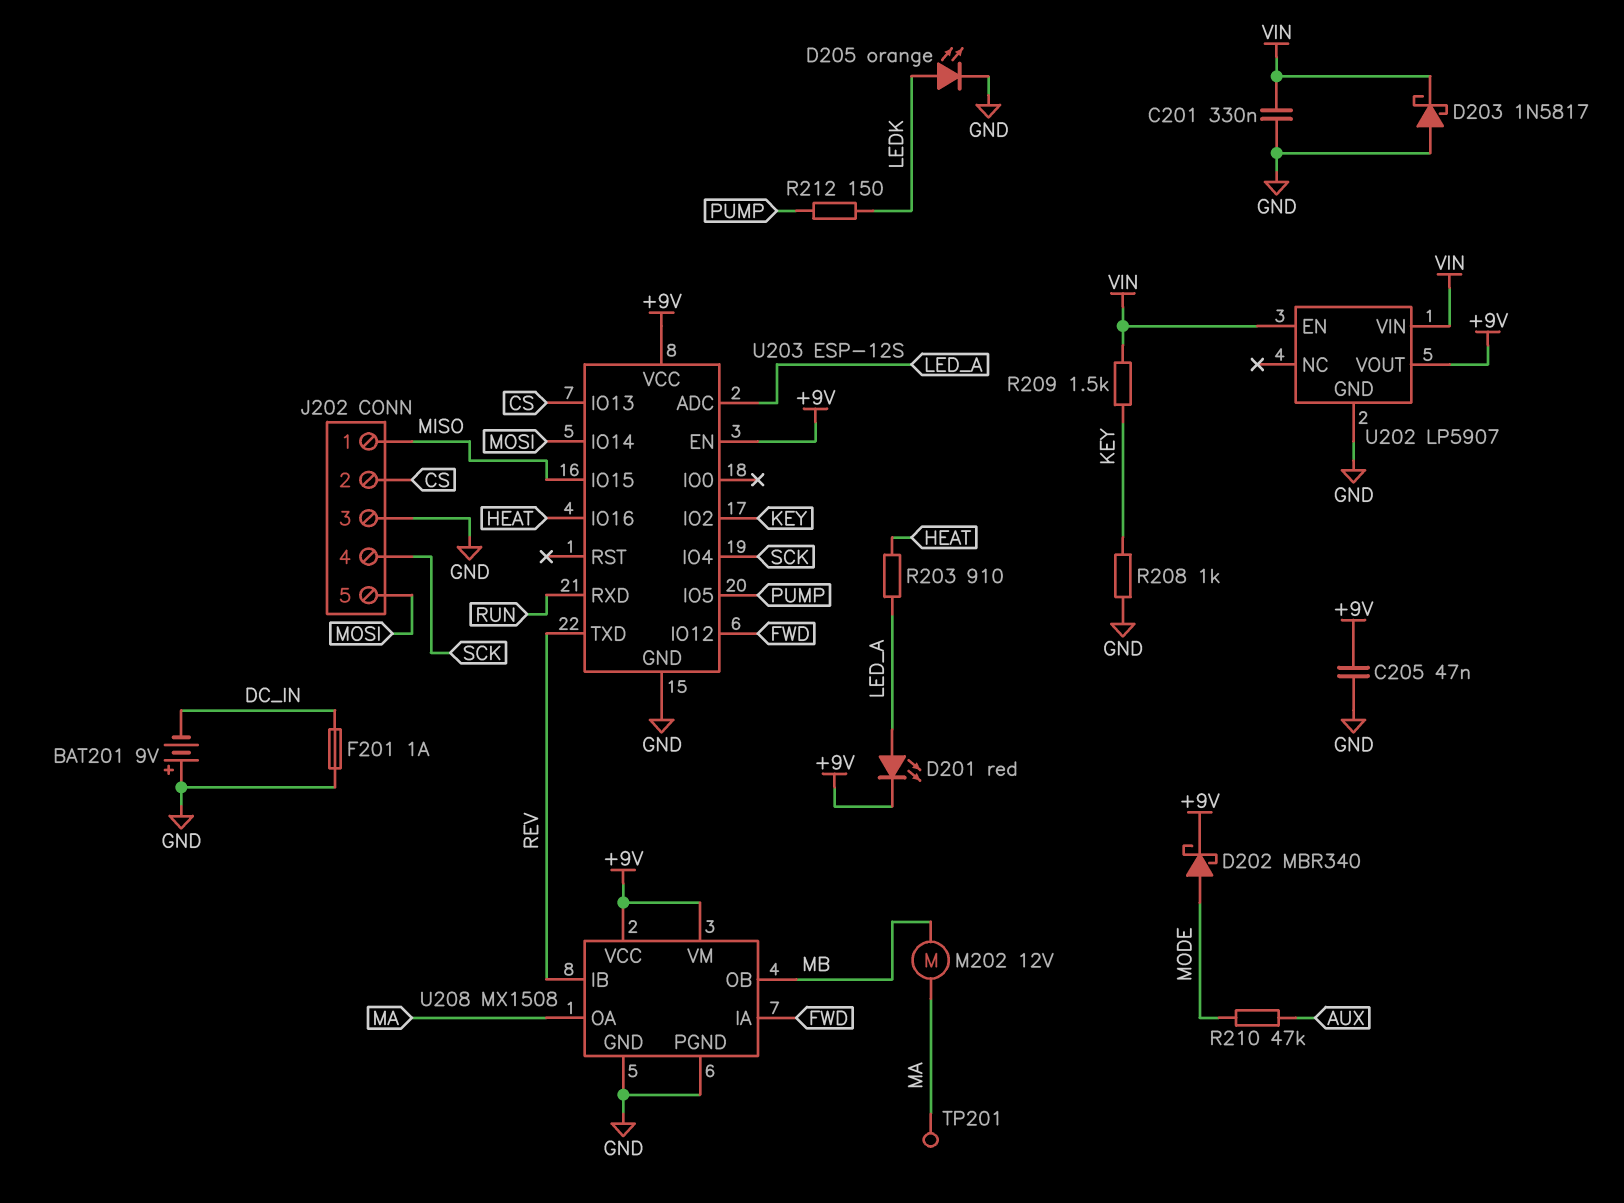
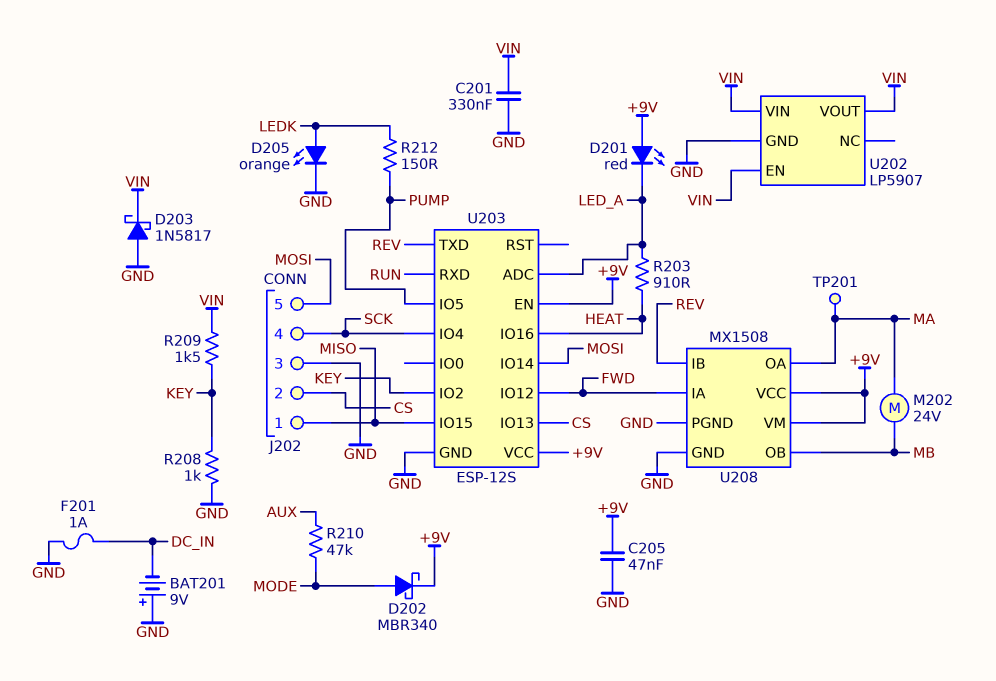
D201: LED red (A LED_A, K +9V) -> LED red (A +9V, K LED_A)
M202: motor 12V (MA, MB) -> motor 24V (MA, MB)
U202 pin VOUT: +9V -> VIN

